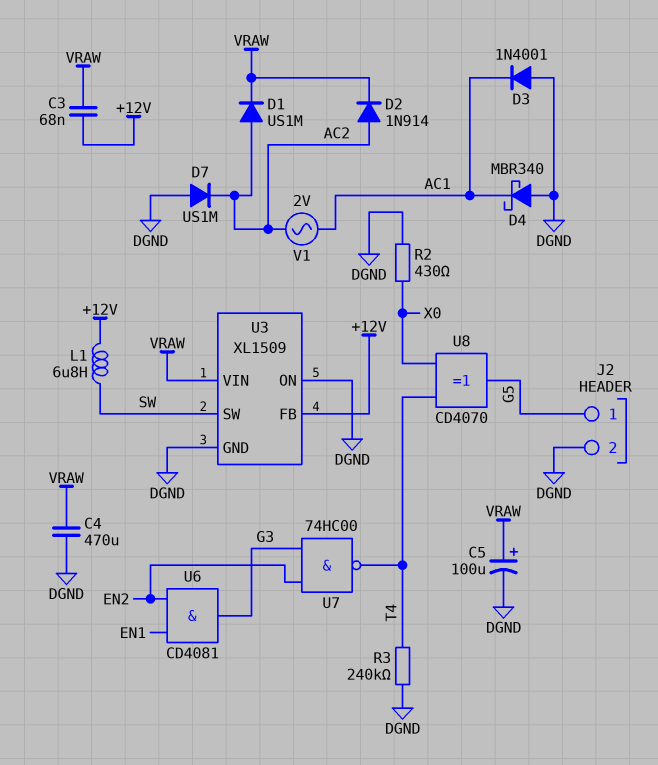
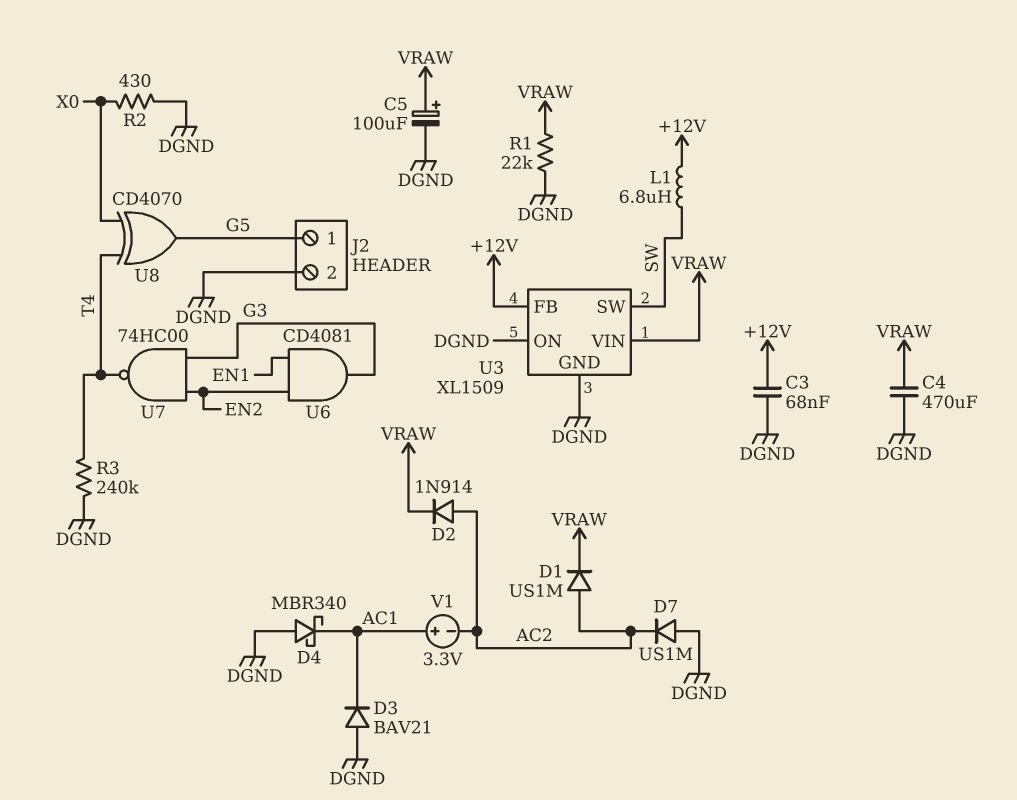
C3: 68nF (+12V, VRAW) -> 68nF (+12V, DGND)
D3: diode 1N4001 (A DGND, K AC1) -> diode BAV21 (A DGND, K AC1)
R1: none -> 22k (DGND, VRAW)
V1: AC 2V (AC1, AC2) -> 3.3V (plus AC1, minus AC2)

